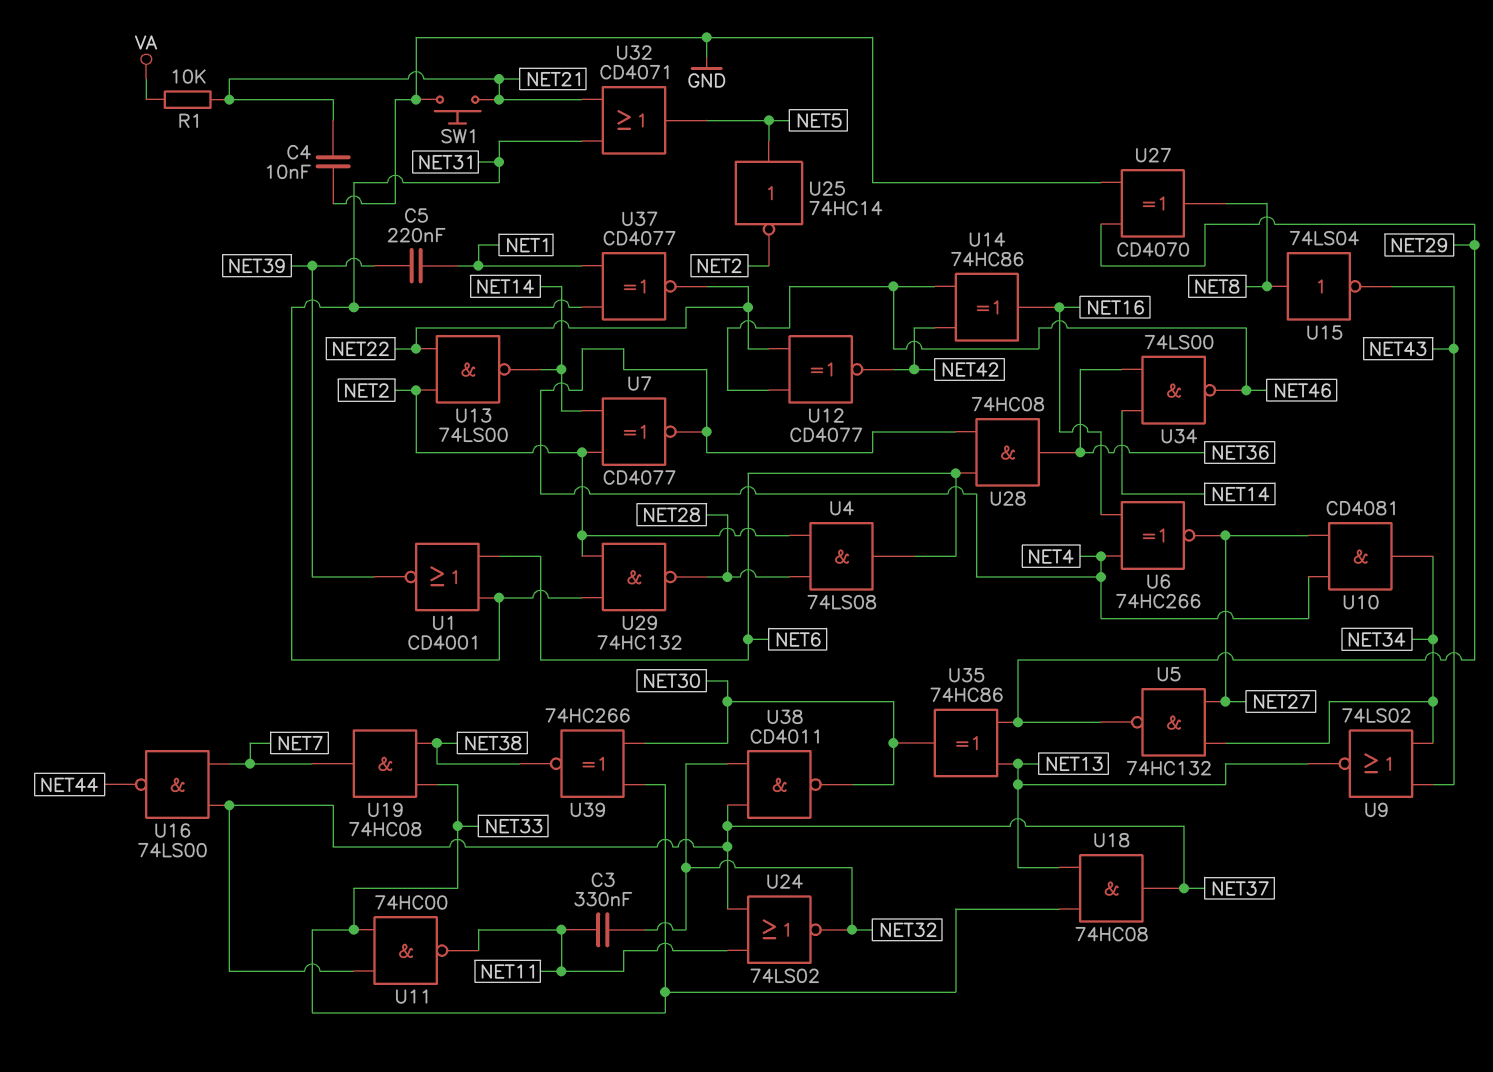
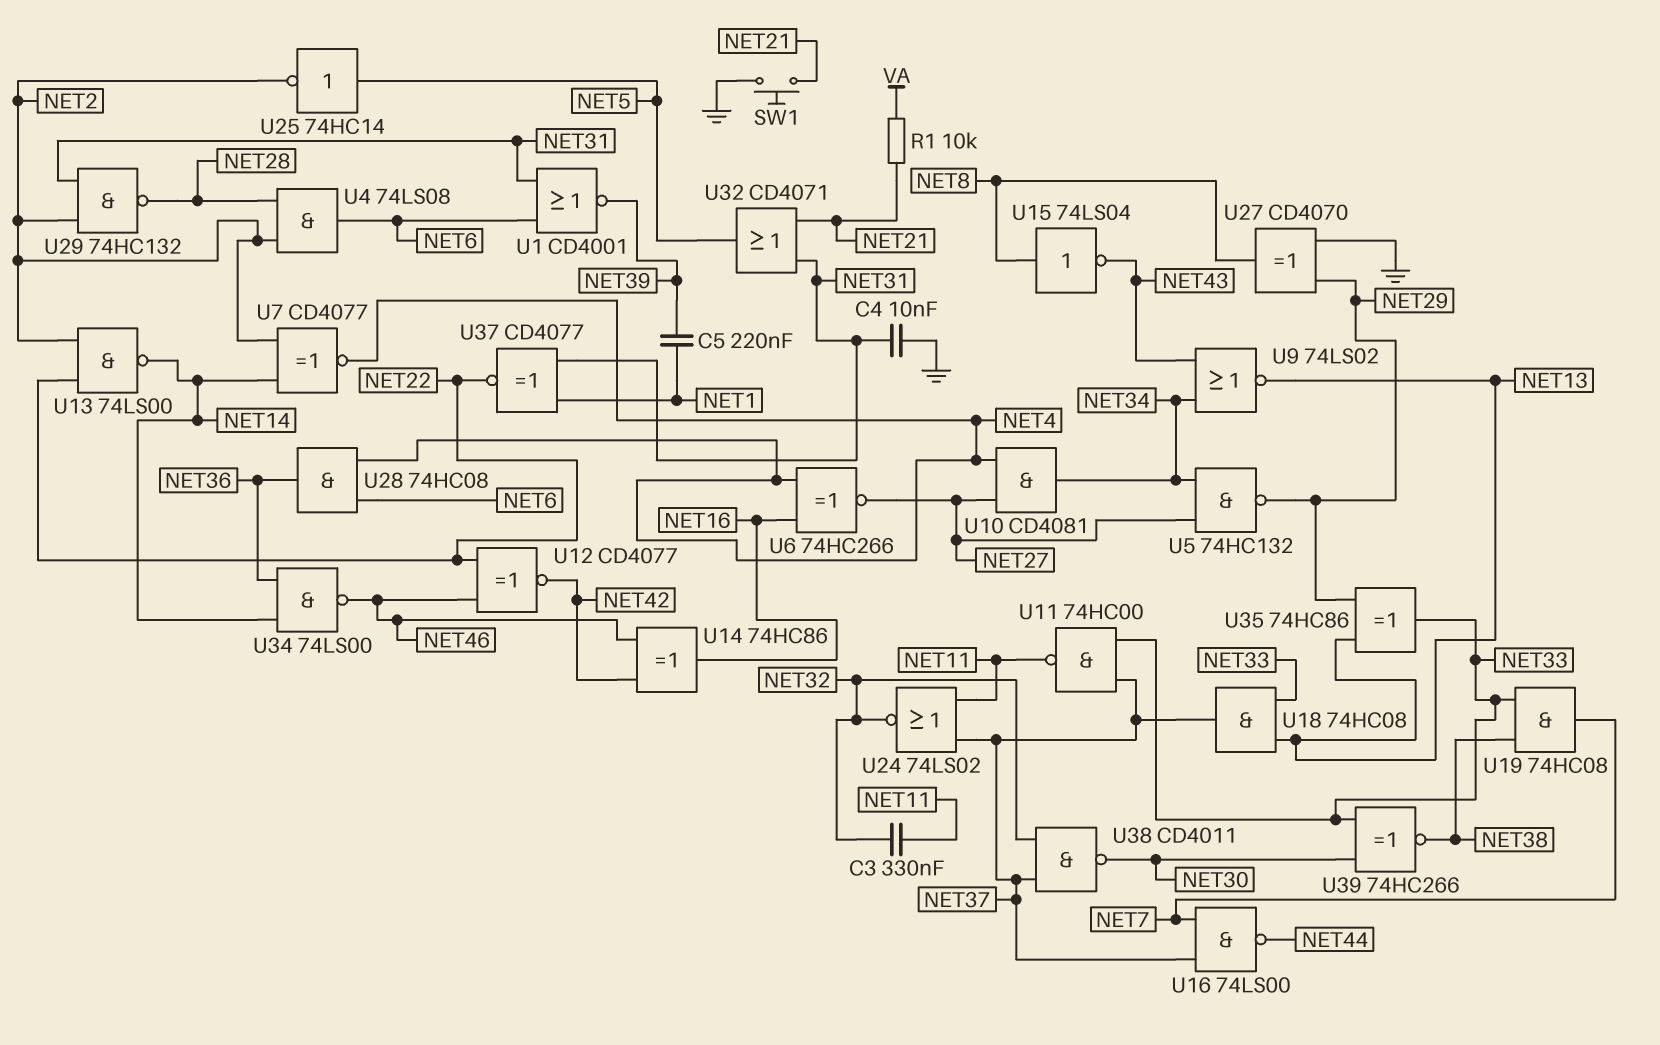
C4: 10nF (GND, NET21) -> 10nF (GND, NET31)
U35: XOR 74HC86 (in NET13, in NET29, out NET30) -> XOR 74HC86 (in NET13, in NET29, out NET33)

